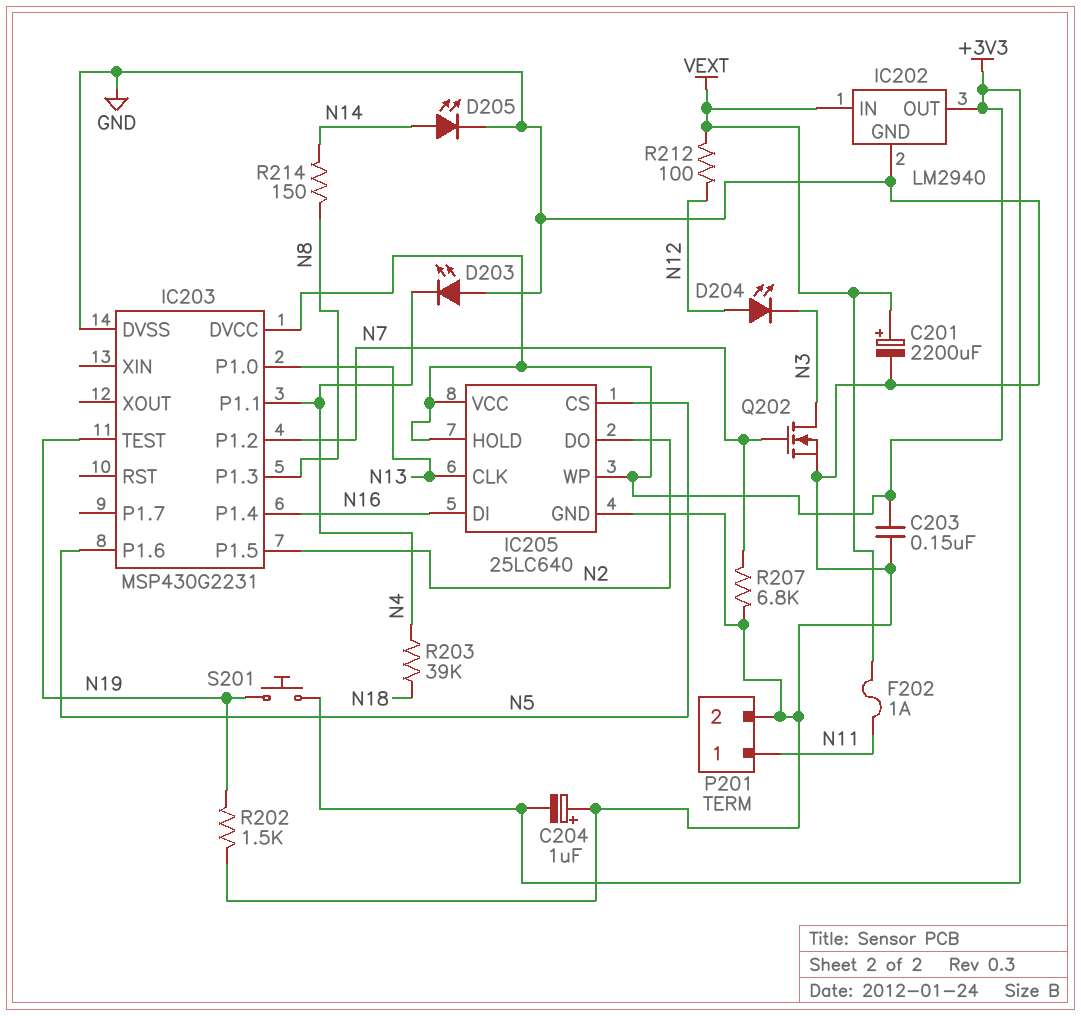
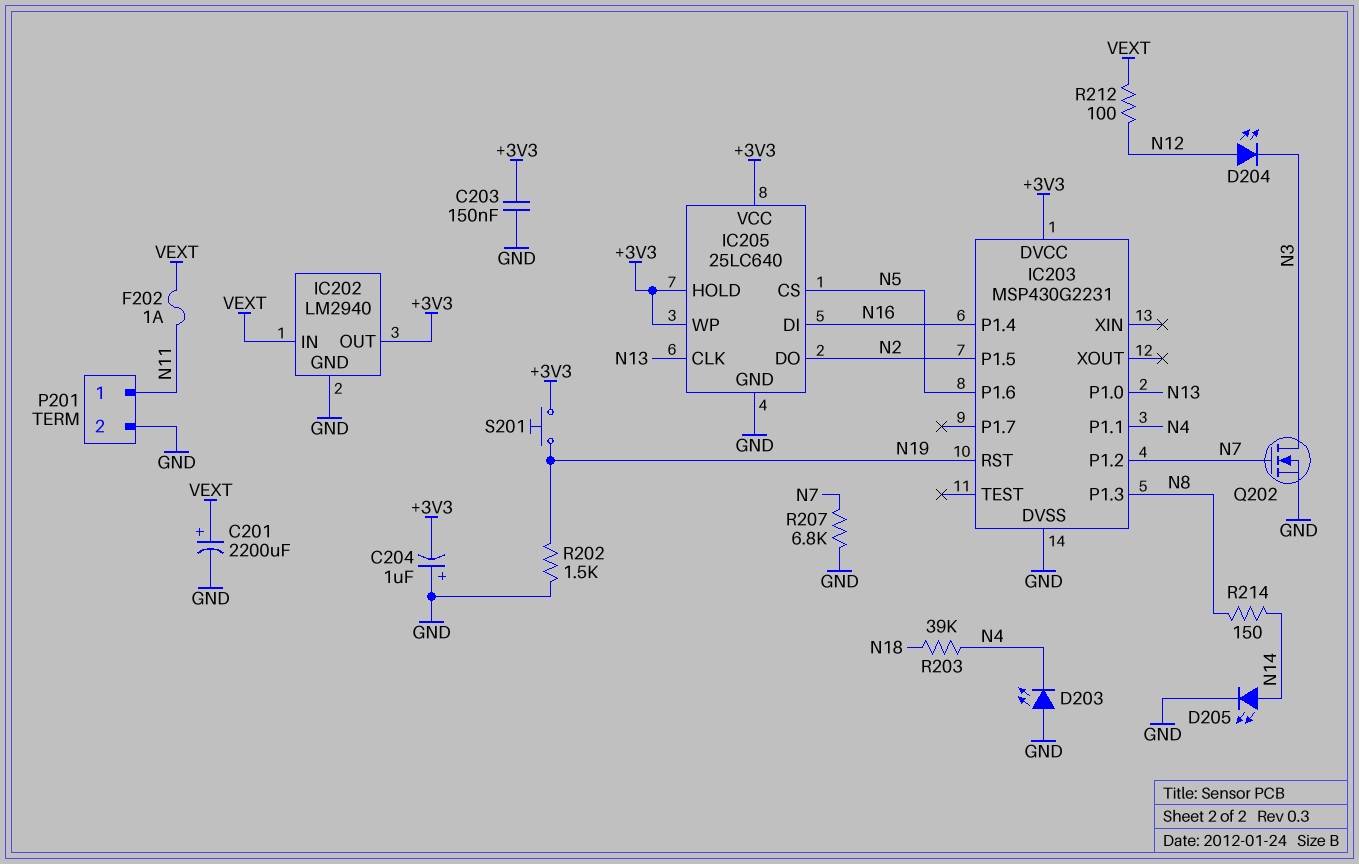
IC203 pin RST: none -> N19
IC203 pin TEST: N19 -> none

